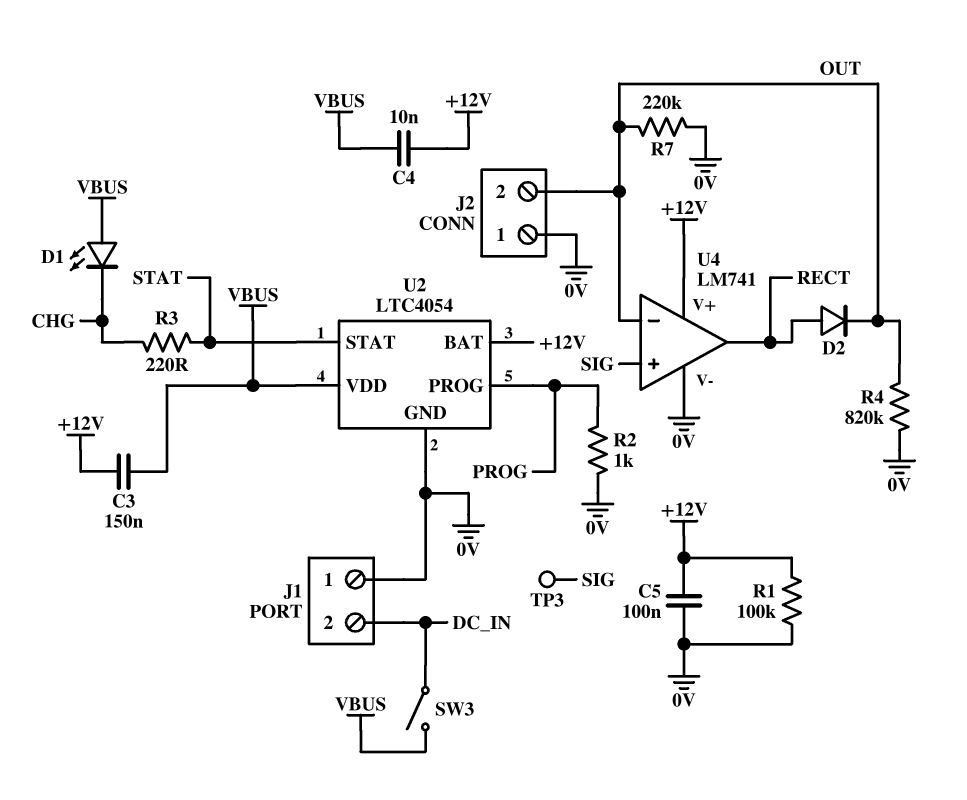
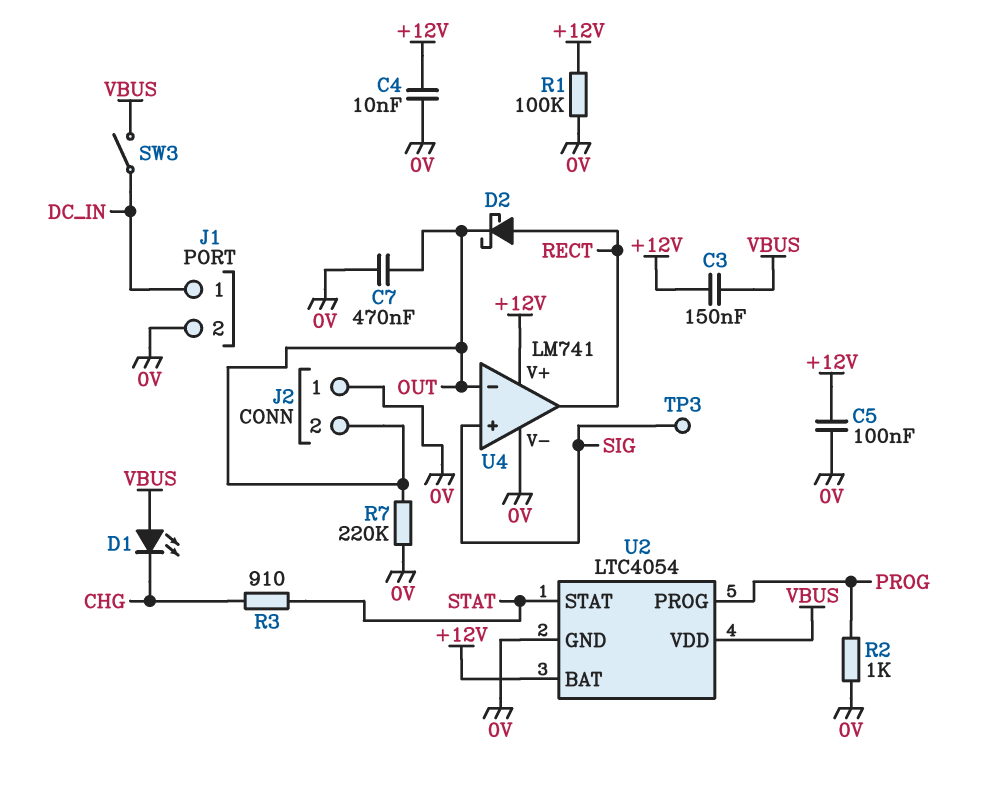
C4: 10nF (+12V, VBUS) -> 10nF (+12V, 0V)
C7: none -> 470nF (0V, OUT)
D2: diode (A RECT, K OUT) -> schottky (A RECT, K OUT)
J1 pin 1: 0V -> DC_IN
J1 pin 2: DC_IN -> 0V
R3: 220 (CHG, STAT) -> 910 (CHG, STAT)
R4: 820k (0V, OUT) -> none

